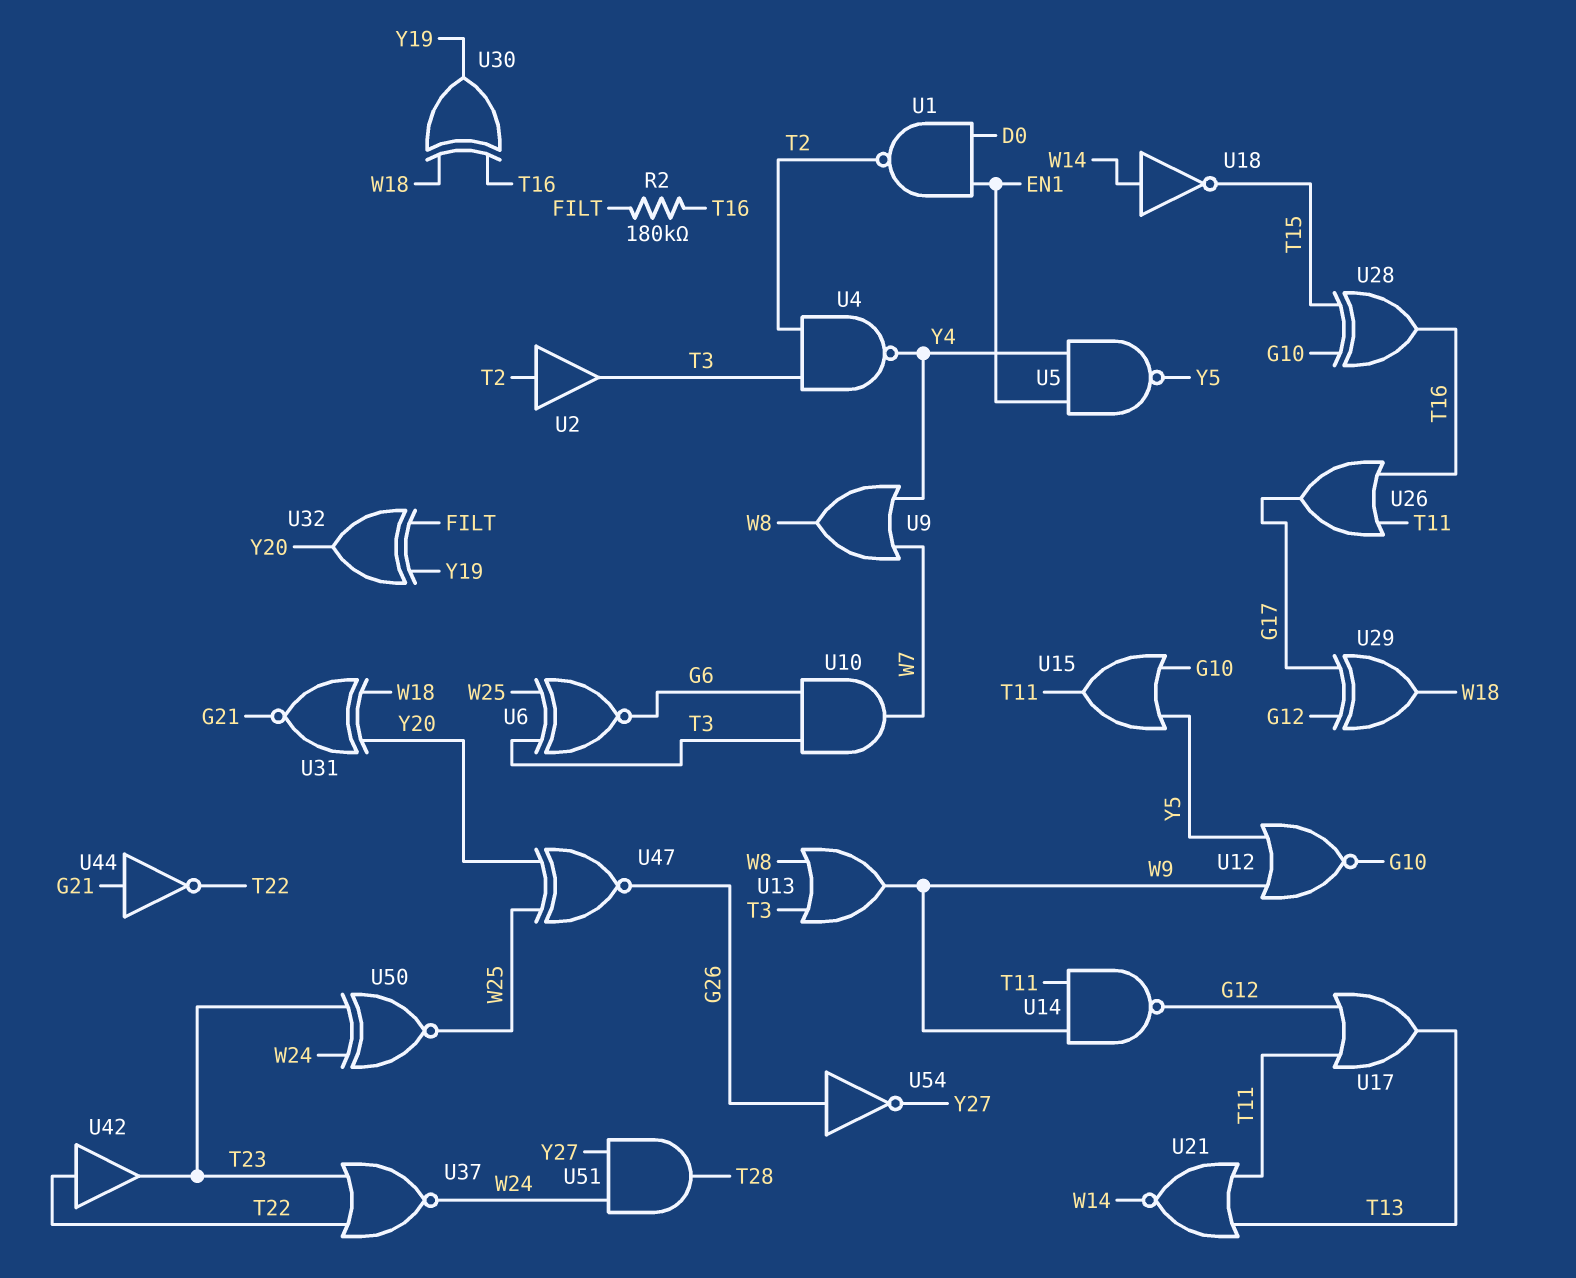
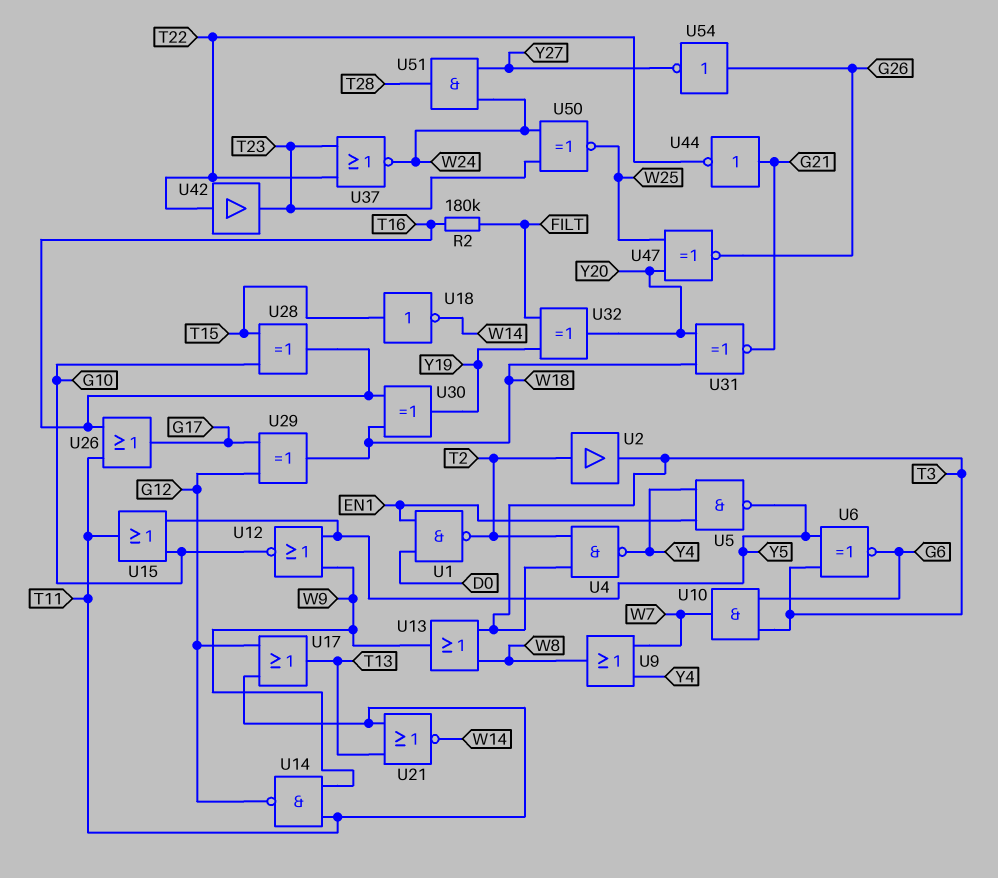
U6: XNOR (in T3, in W25, out G6) -> XNOR (in T3, in Y5, out G6)
U18: NOT (in W14, out T15) -> NOT (in T15, out W14)

